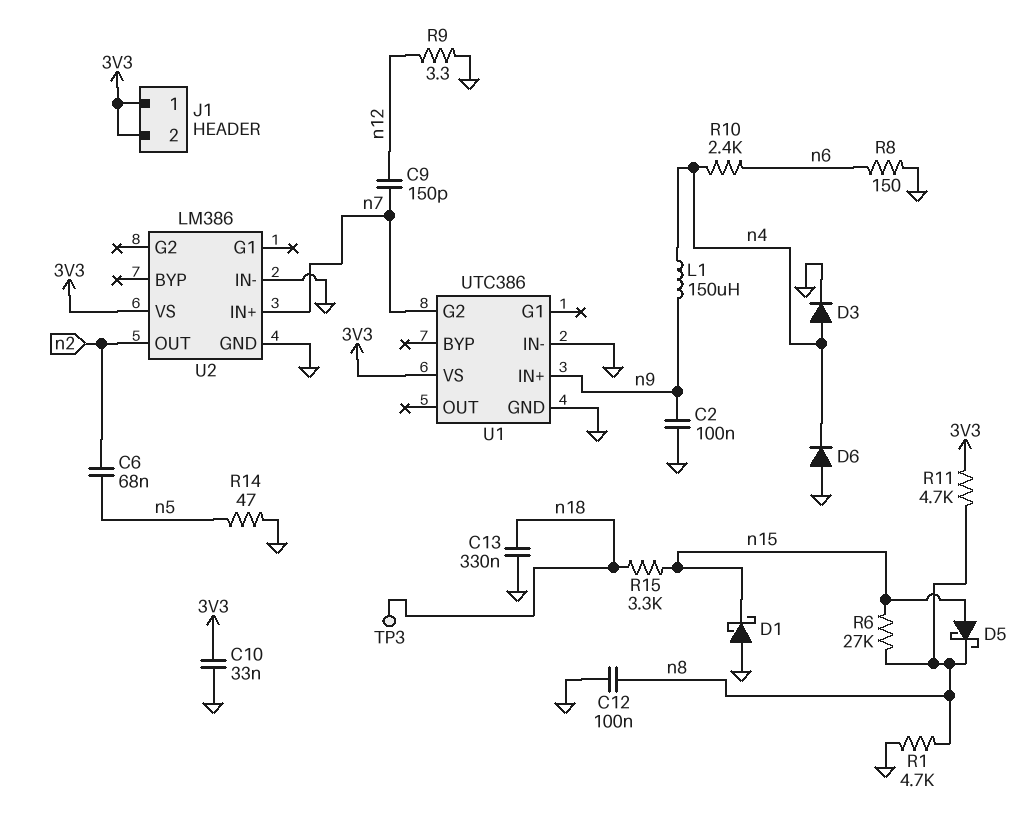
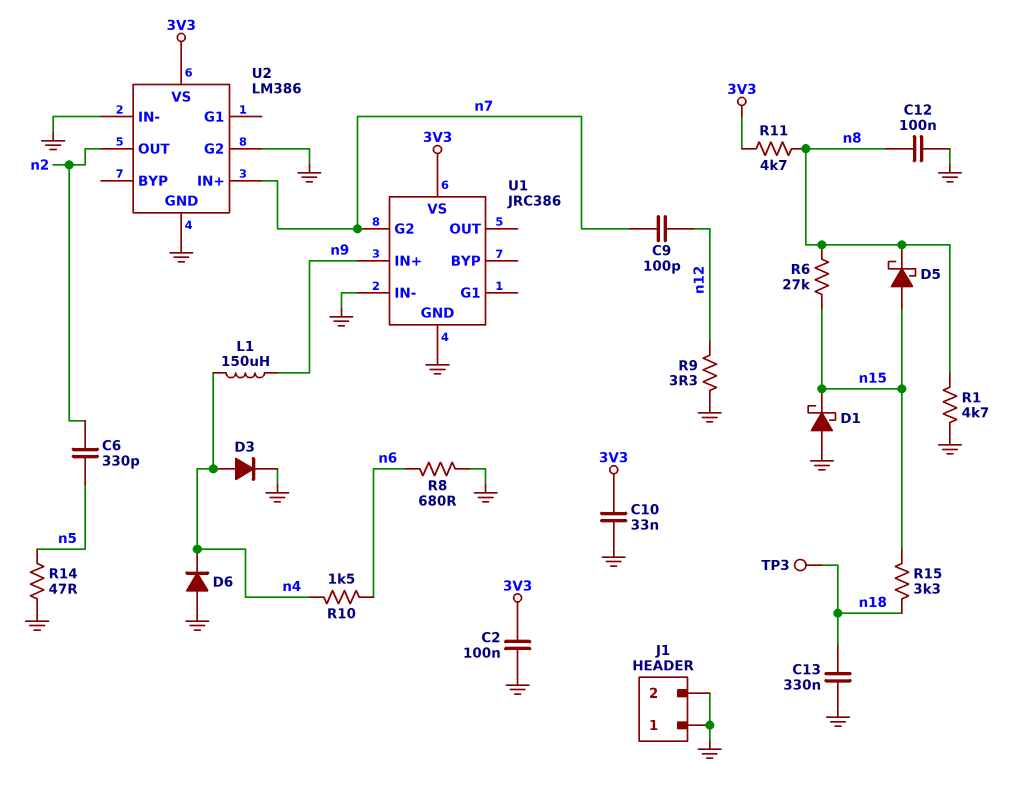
C2: 100nF (GND, n9) -> 100nF (3V3, GND)
C6: 68nF (n2, n5) -> 330pF (n2, n5)
C9: 150pF (n7, n12) -> 100pF (n7, n12)
J1 pin 1: 3V3 -> GND
J1 pin 2: 3V3 -> GND
R8: 150 (GND, n6) -> 680 (GND, n6)
R10: 2.4k (n4, n6) -> 1.5k (n4, n6)
U1: UTC386 -> JRC386
U2 pin G2: none -> GND

